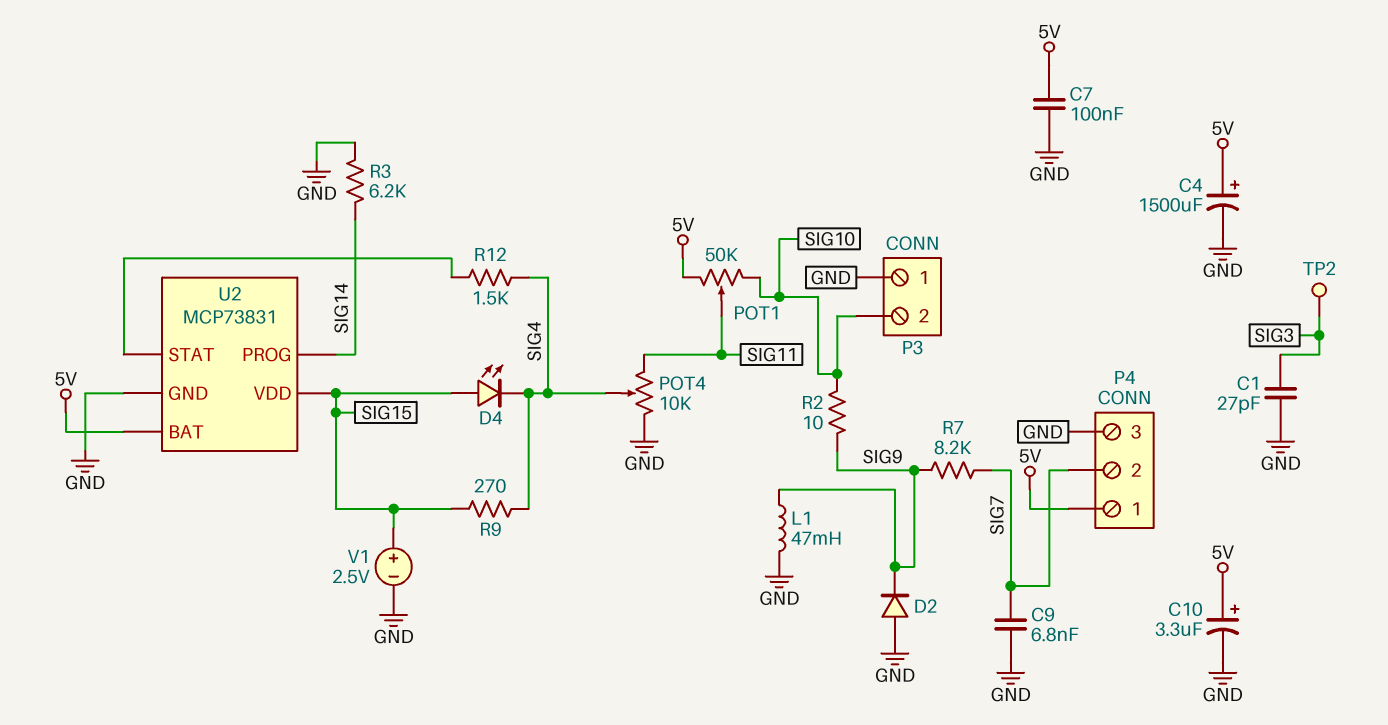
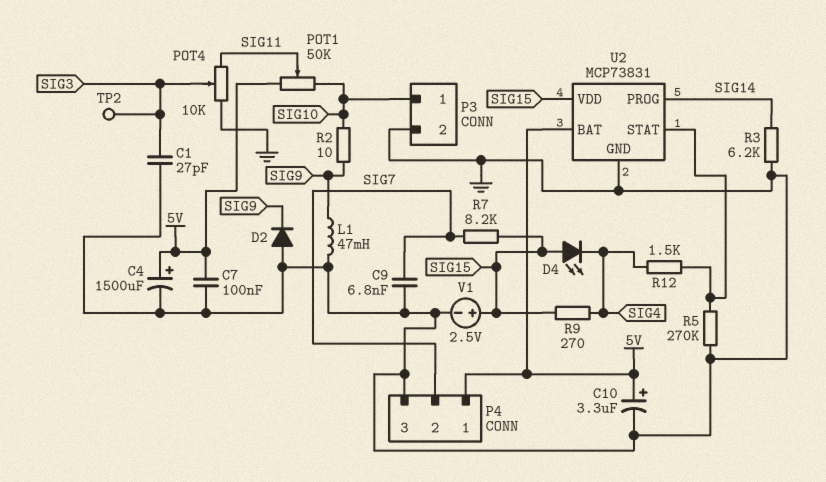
P3 pin 1: GND -> SIG10
P3 pin 2: SIG10 -> GND
POT4: 10k (GND, SIG11, wiper SIG4) -> 10k (GND, SIG11, wiper SIG3)
R5: none -> 270k (GND, U2/STAT)
R7: 8.2k (SIG7, SIG9) -> 8.2k (SIG7, SIG15)

